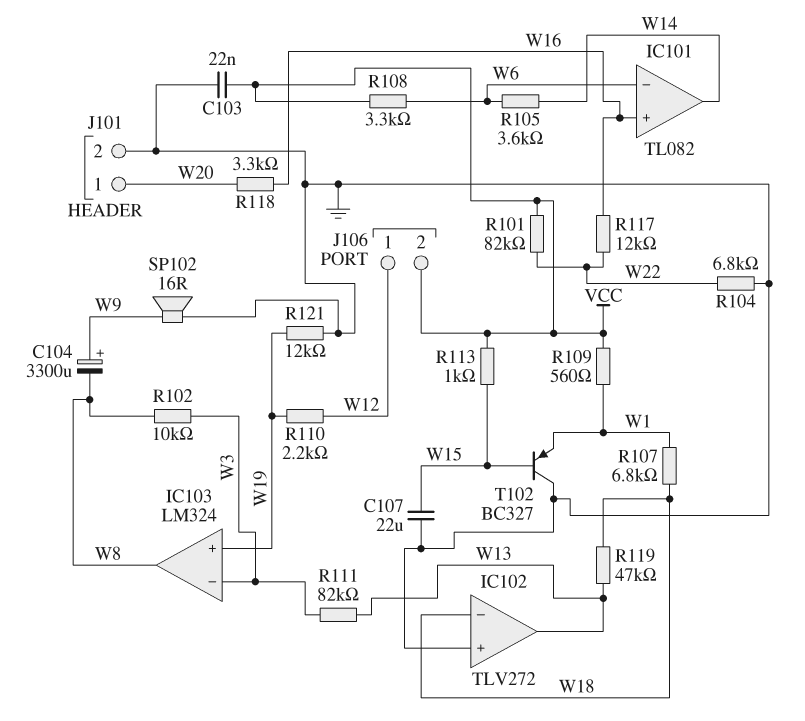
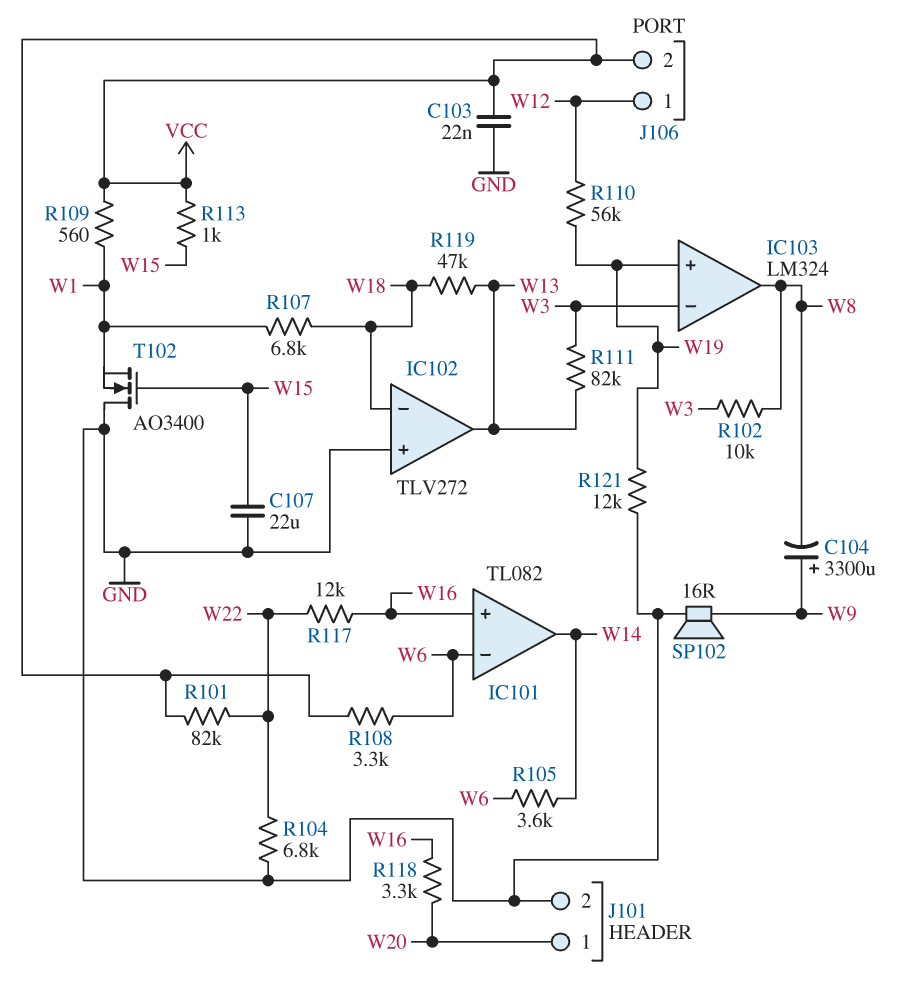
R110: 2.2k (W12, W19) -> 56k (W12, W19)
T102: PNP BC327 (B W15, C GND, E W1) -> NMOS AO3400 (G W15, D GND, S W1)

